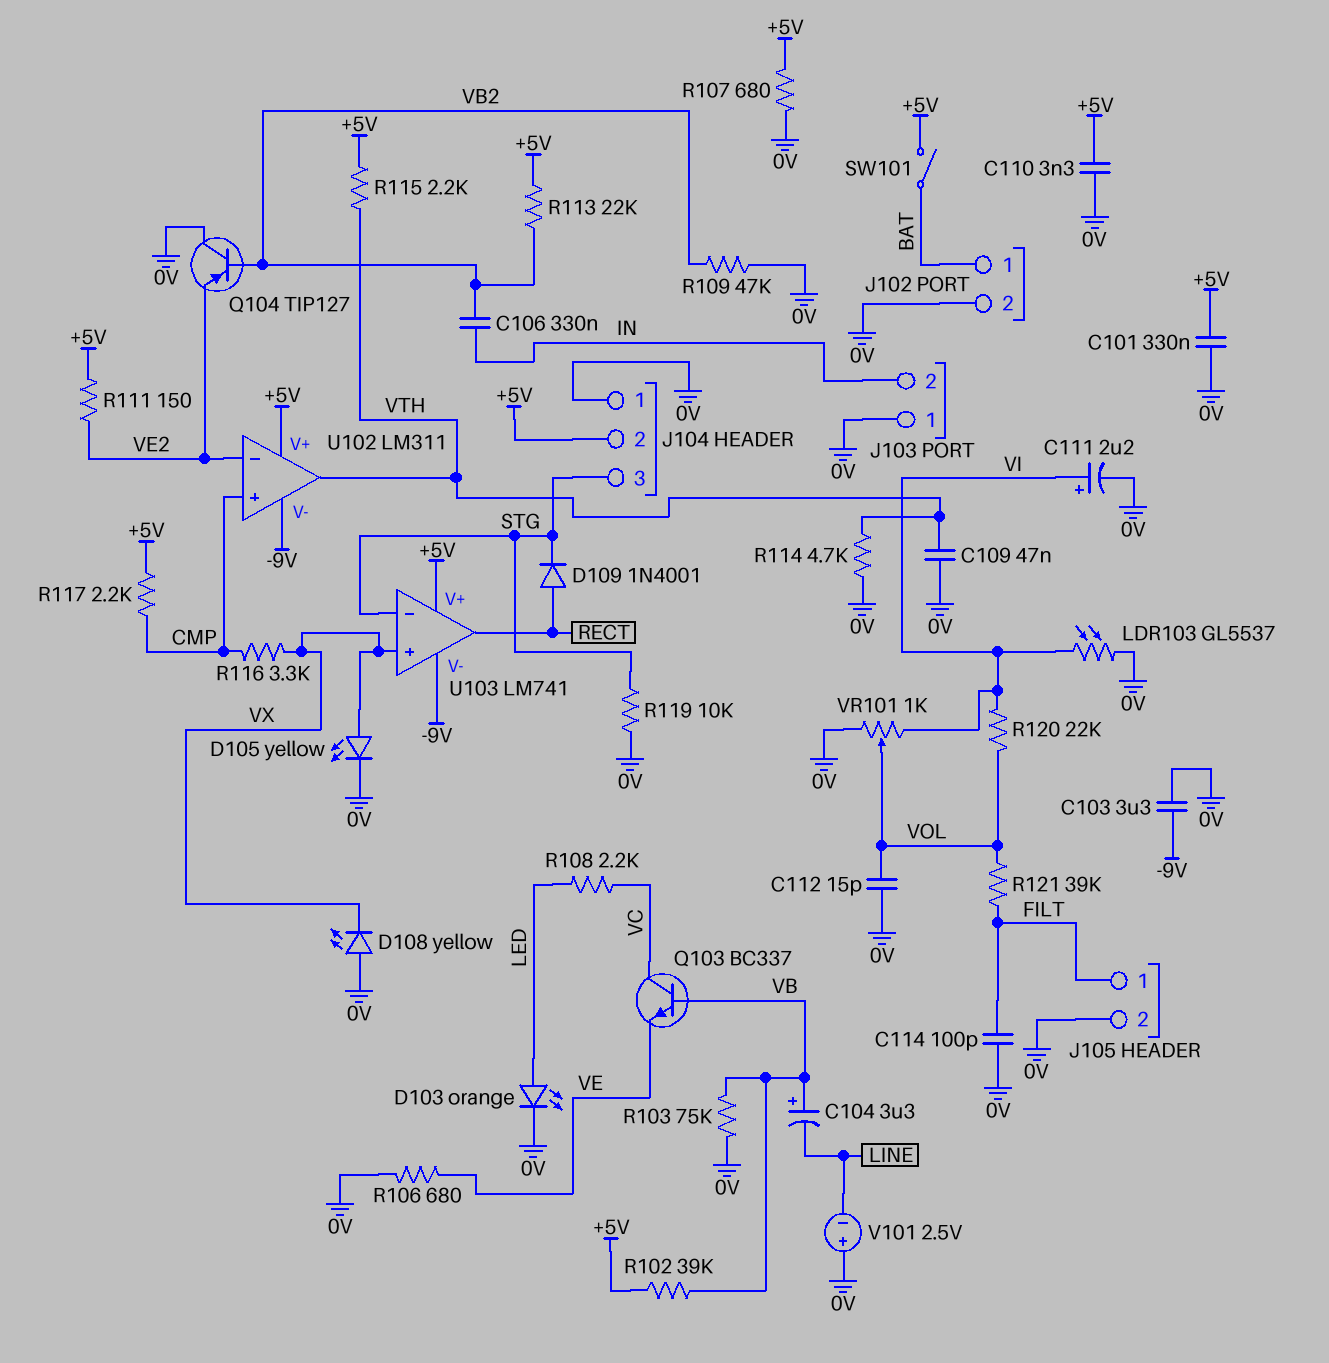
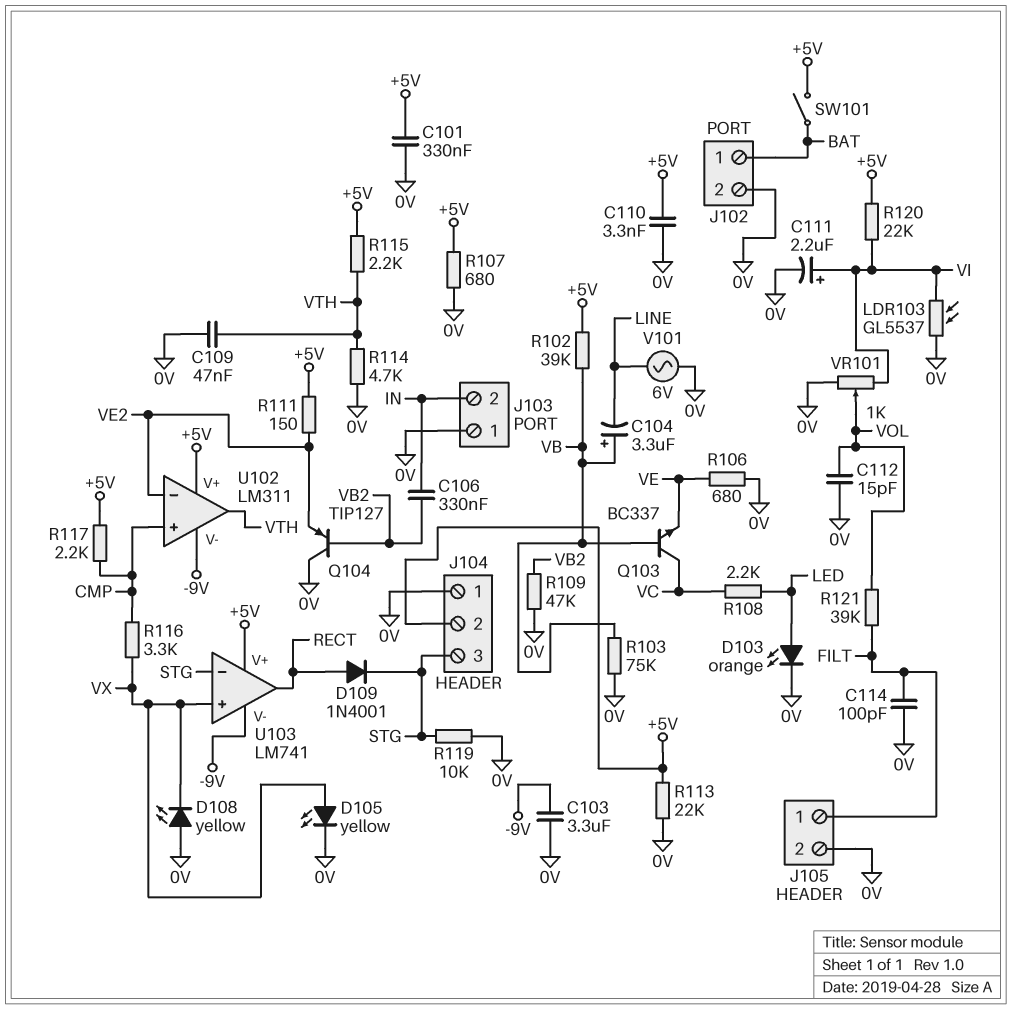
R113: 22k (+5V, VB2) -> 22k (+5V, 0V)
R120: 22k (VI, VOL) -> 22k (+5V, VI)
V101: 2.5V (plus 0V, minus LINE) -> AC 6V (0V, LINE)

